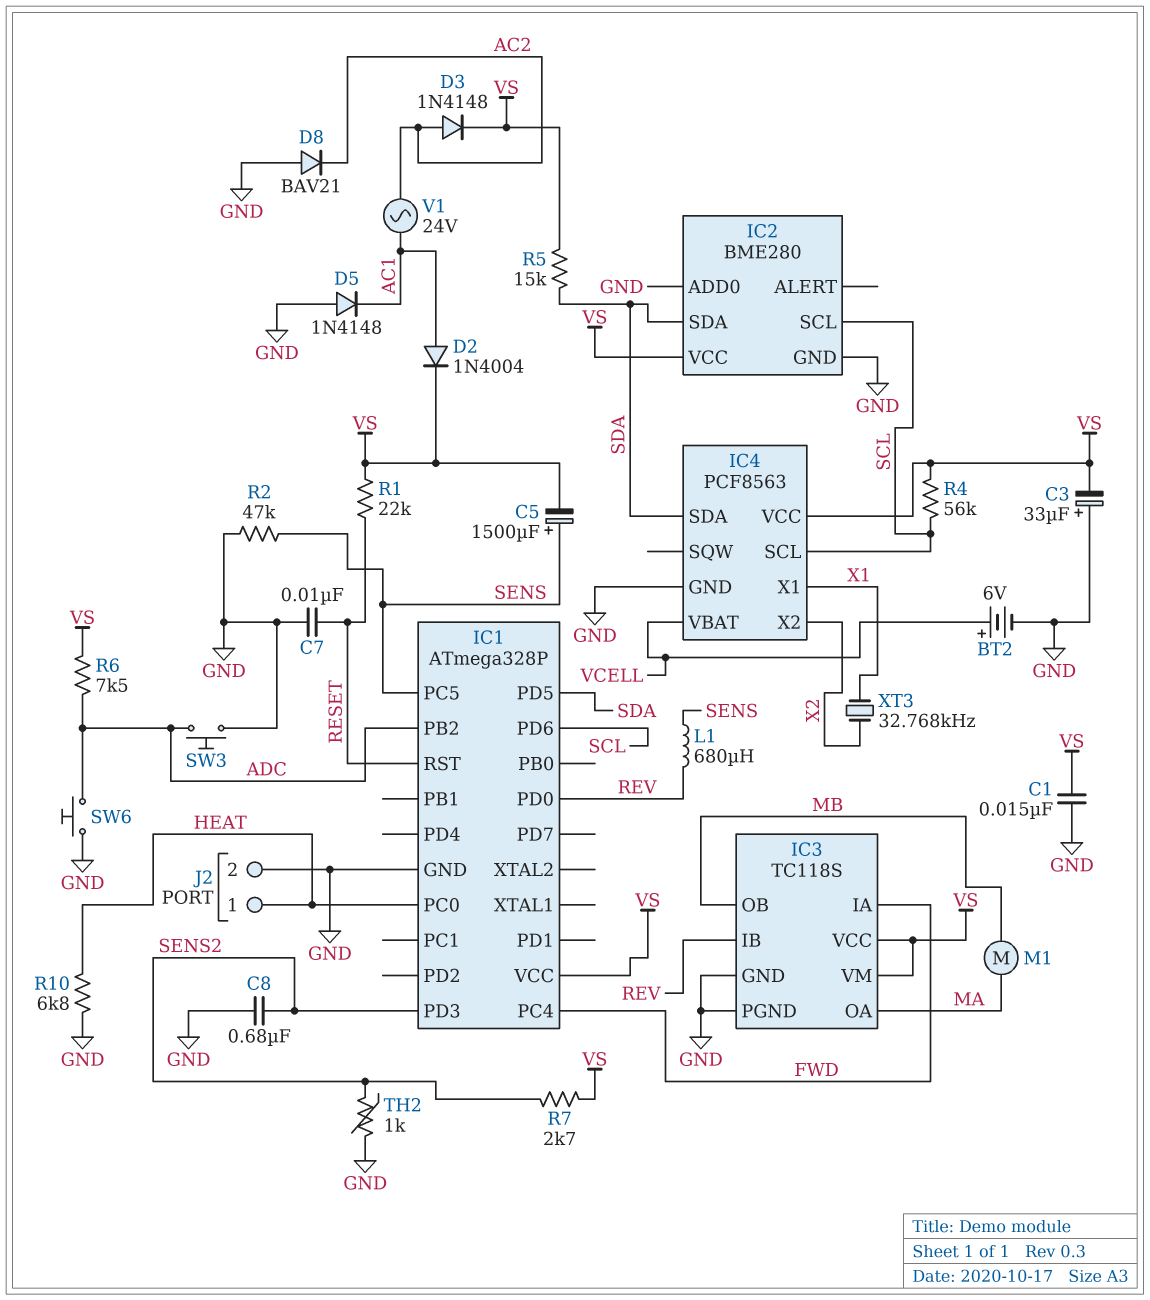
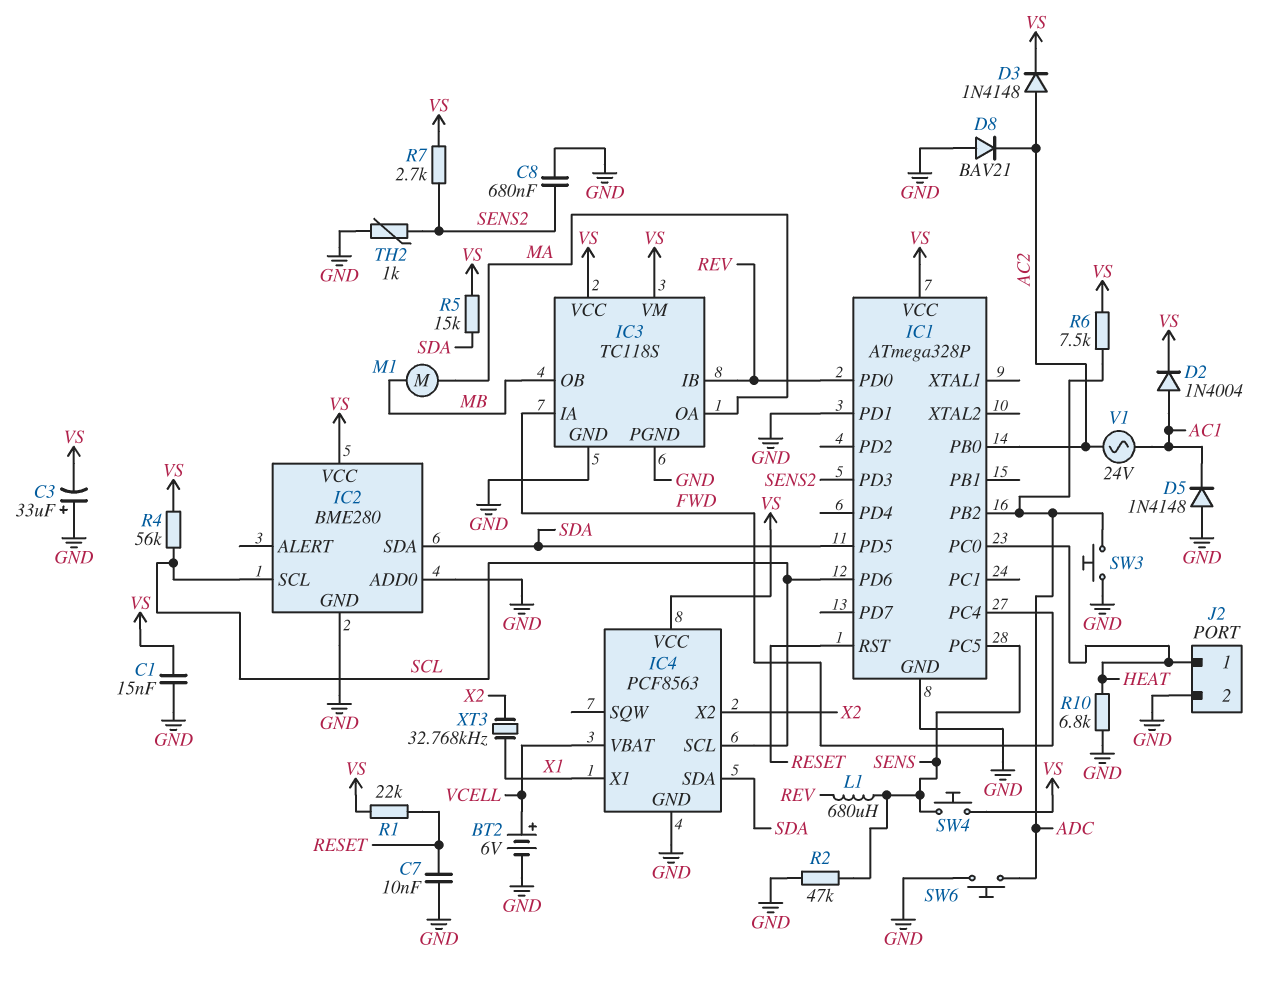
C5: 1500uF (plus SENS, minus VS) -> none
IC1 pin PB0: none -> AC2
IC1 pin PD1: none -> GND
SW4: none -> button (SENS, VS)

